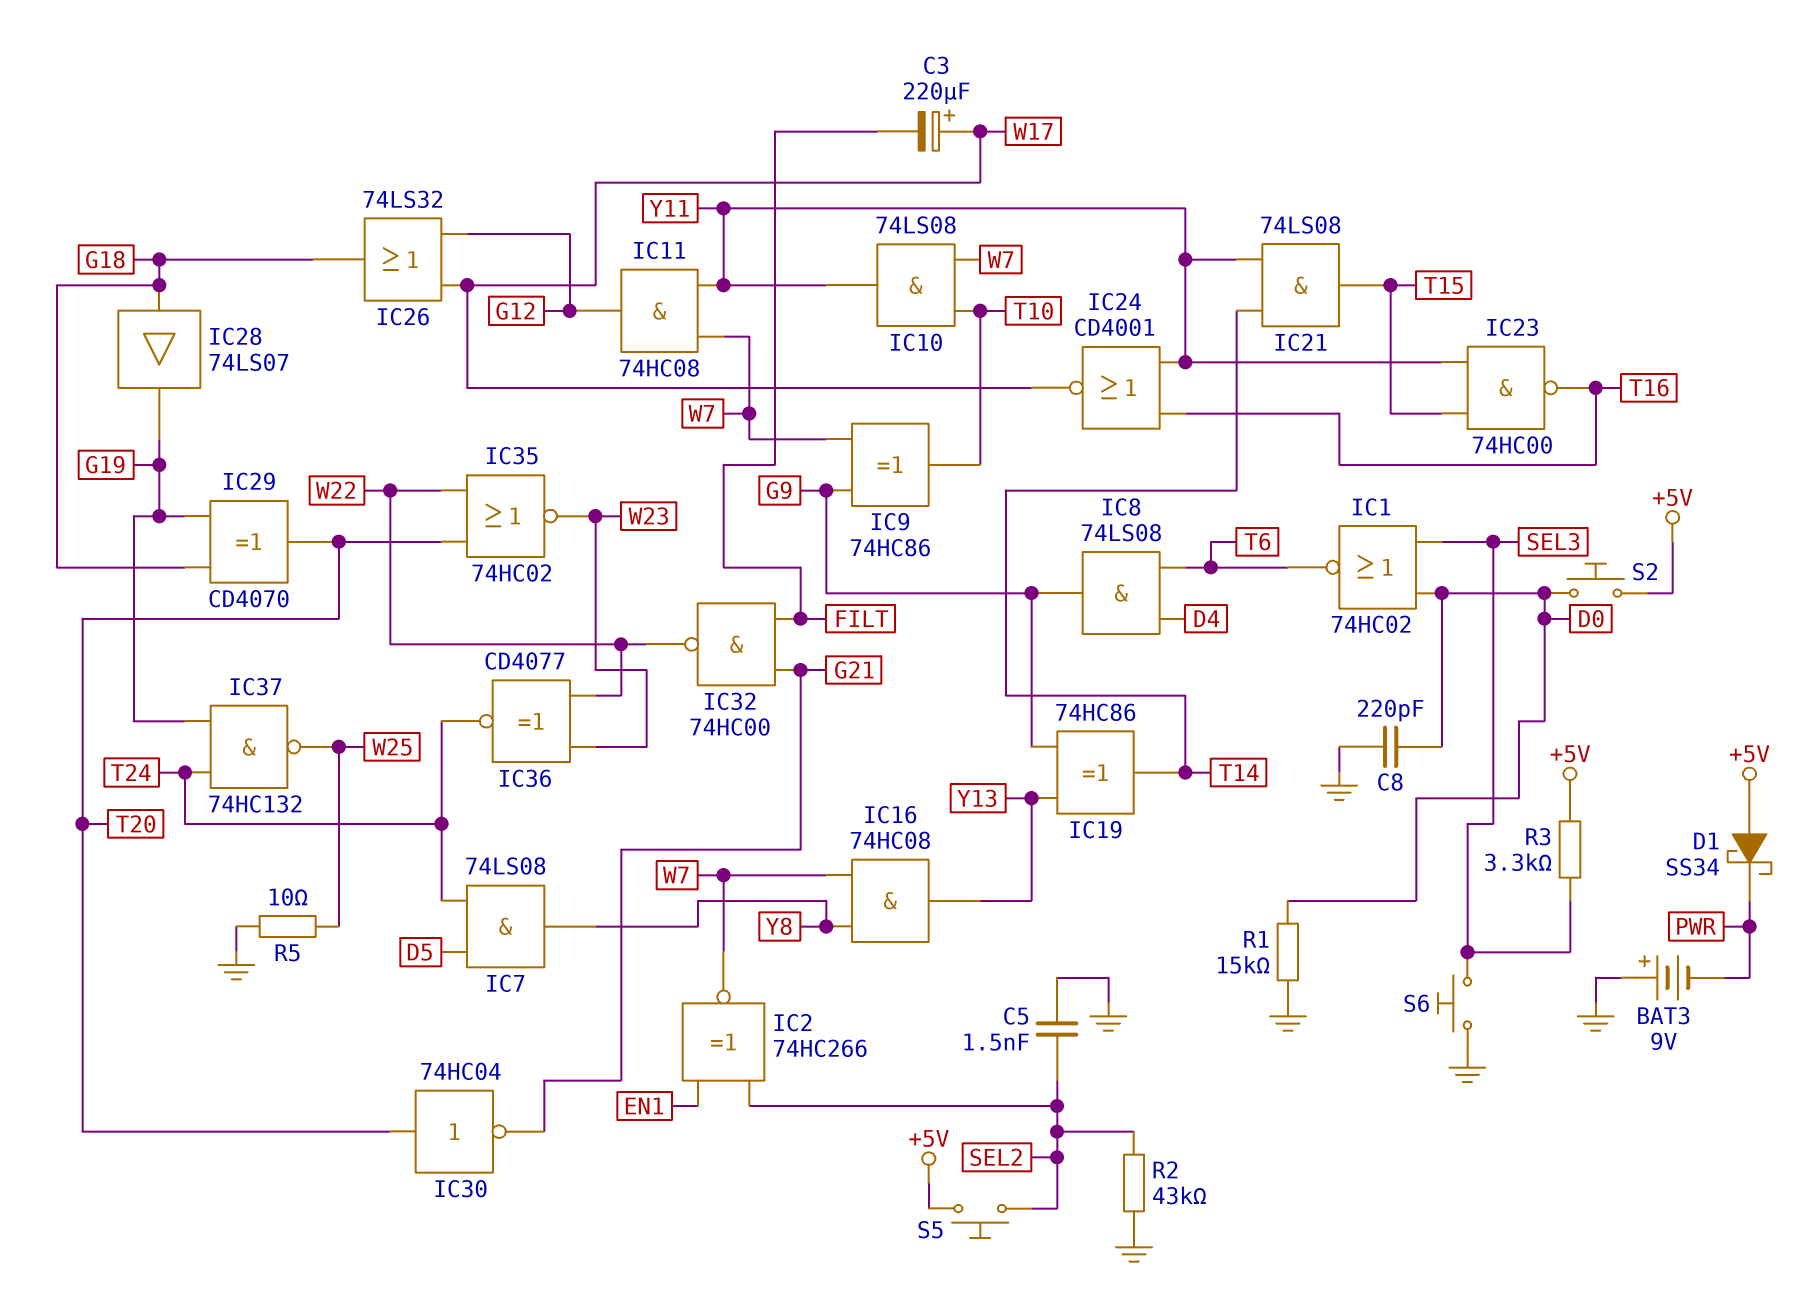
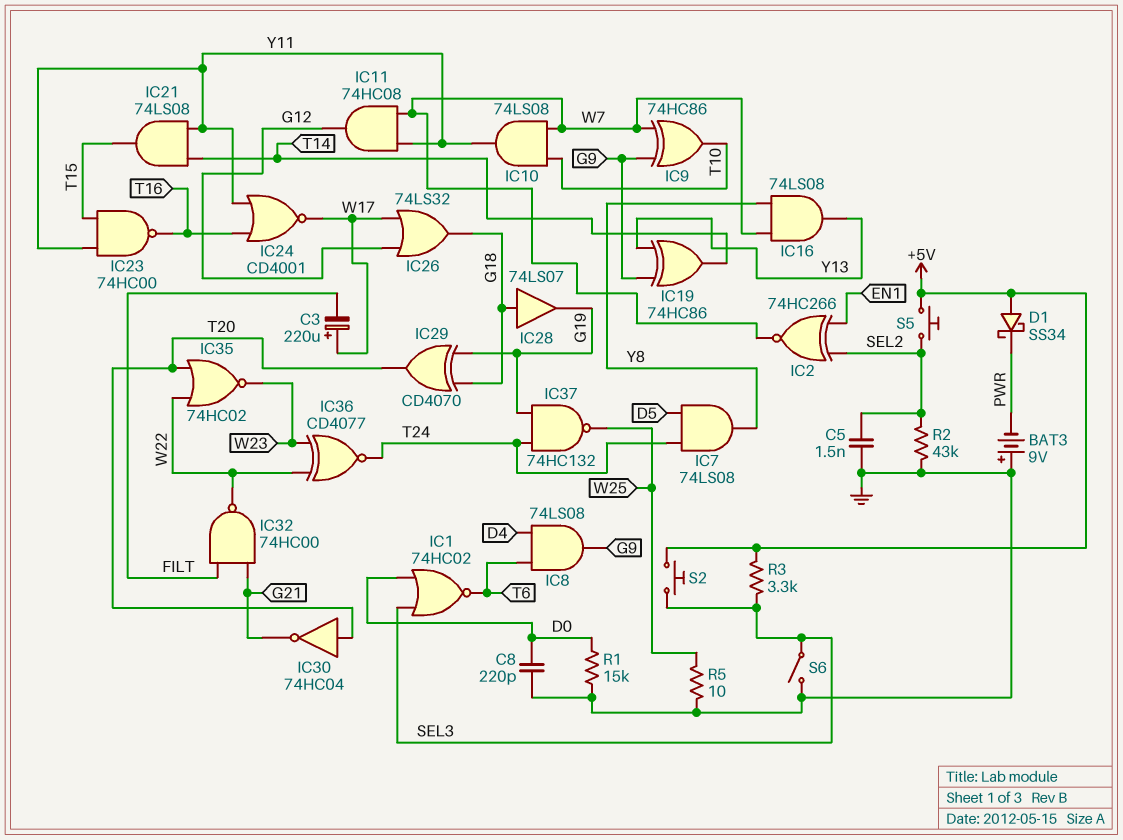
IC16: AND 74HC08 (in W7, in Y8, out Y13) -> AND 74LS08 (in W7, in Y8, out Y13)
S2: button (+5V, D0) -> button (+5V, SEL3)
S6: button (GND, SEL3) -> switch (GND, SEL3)

